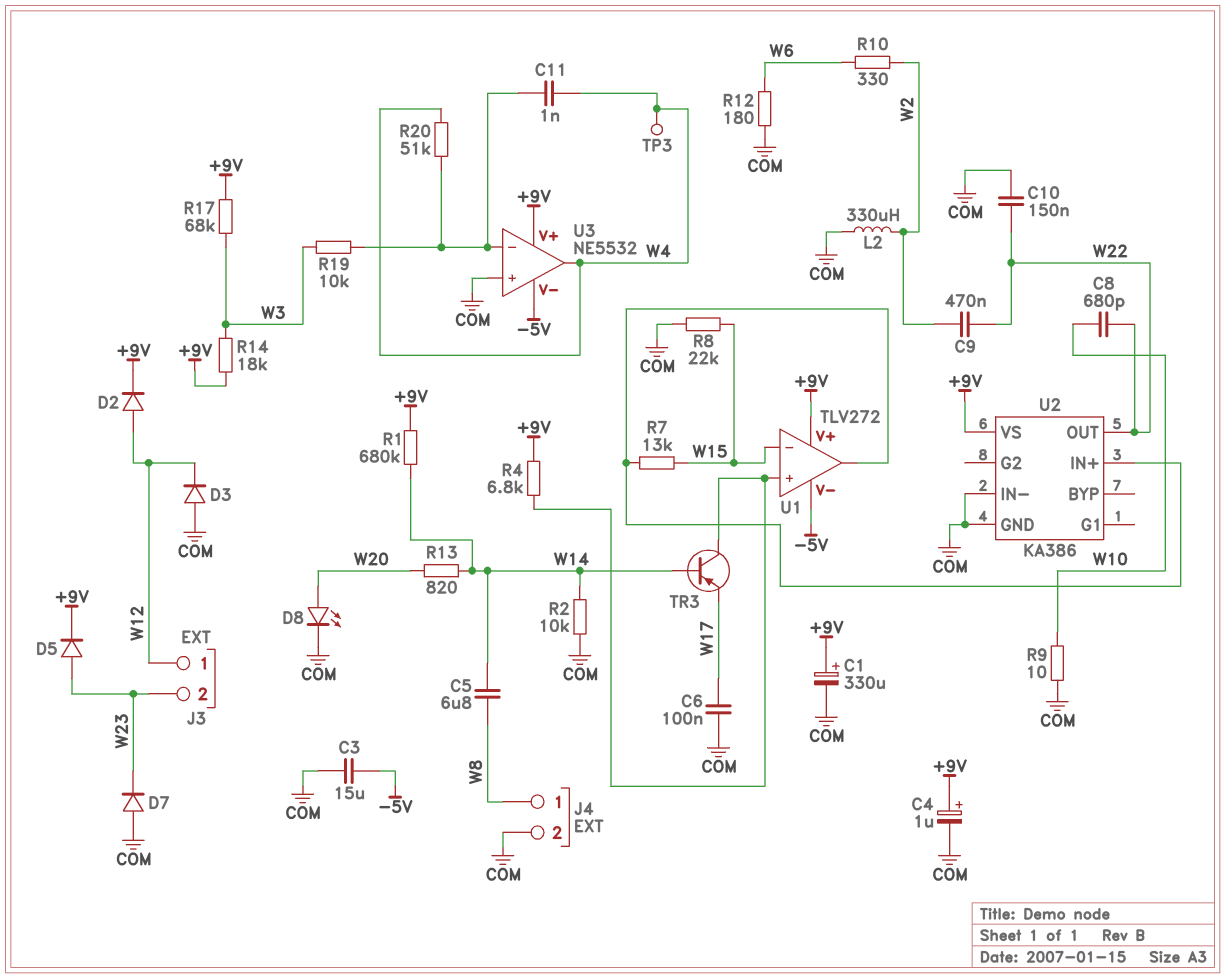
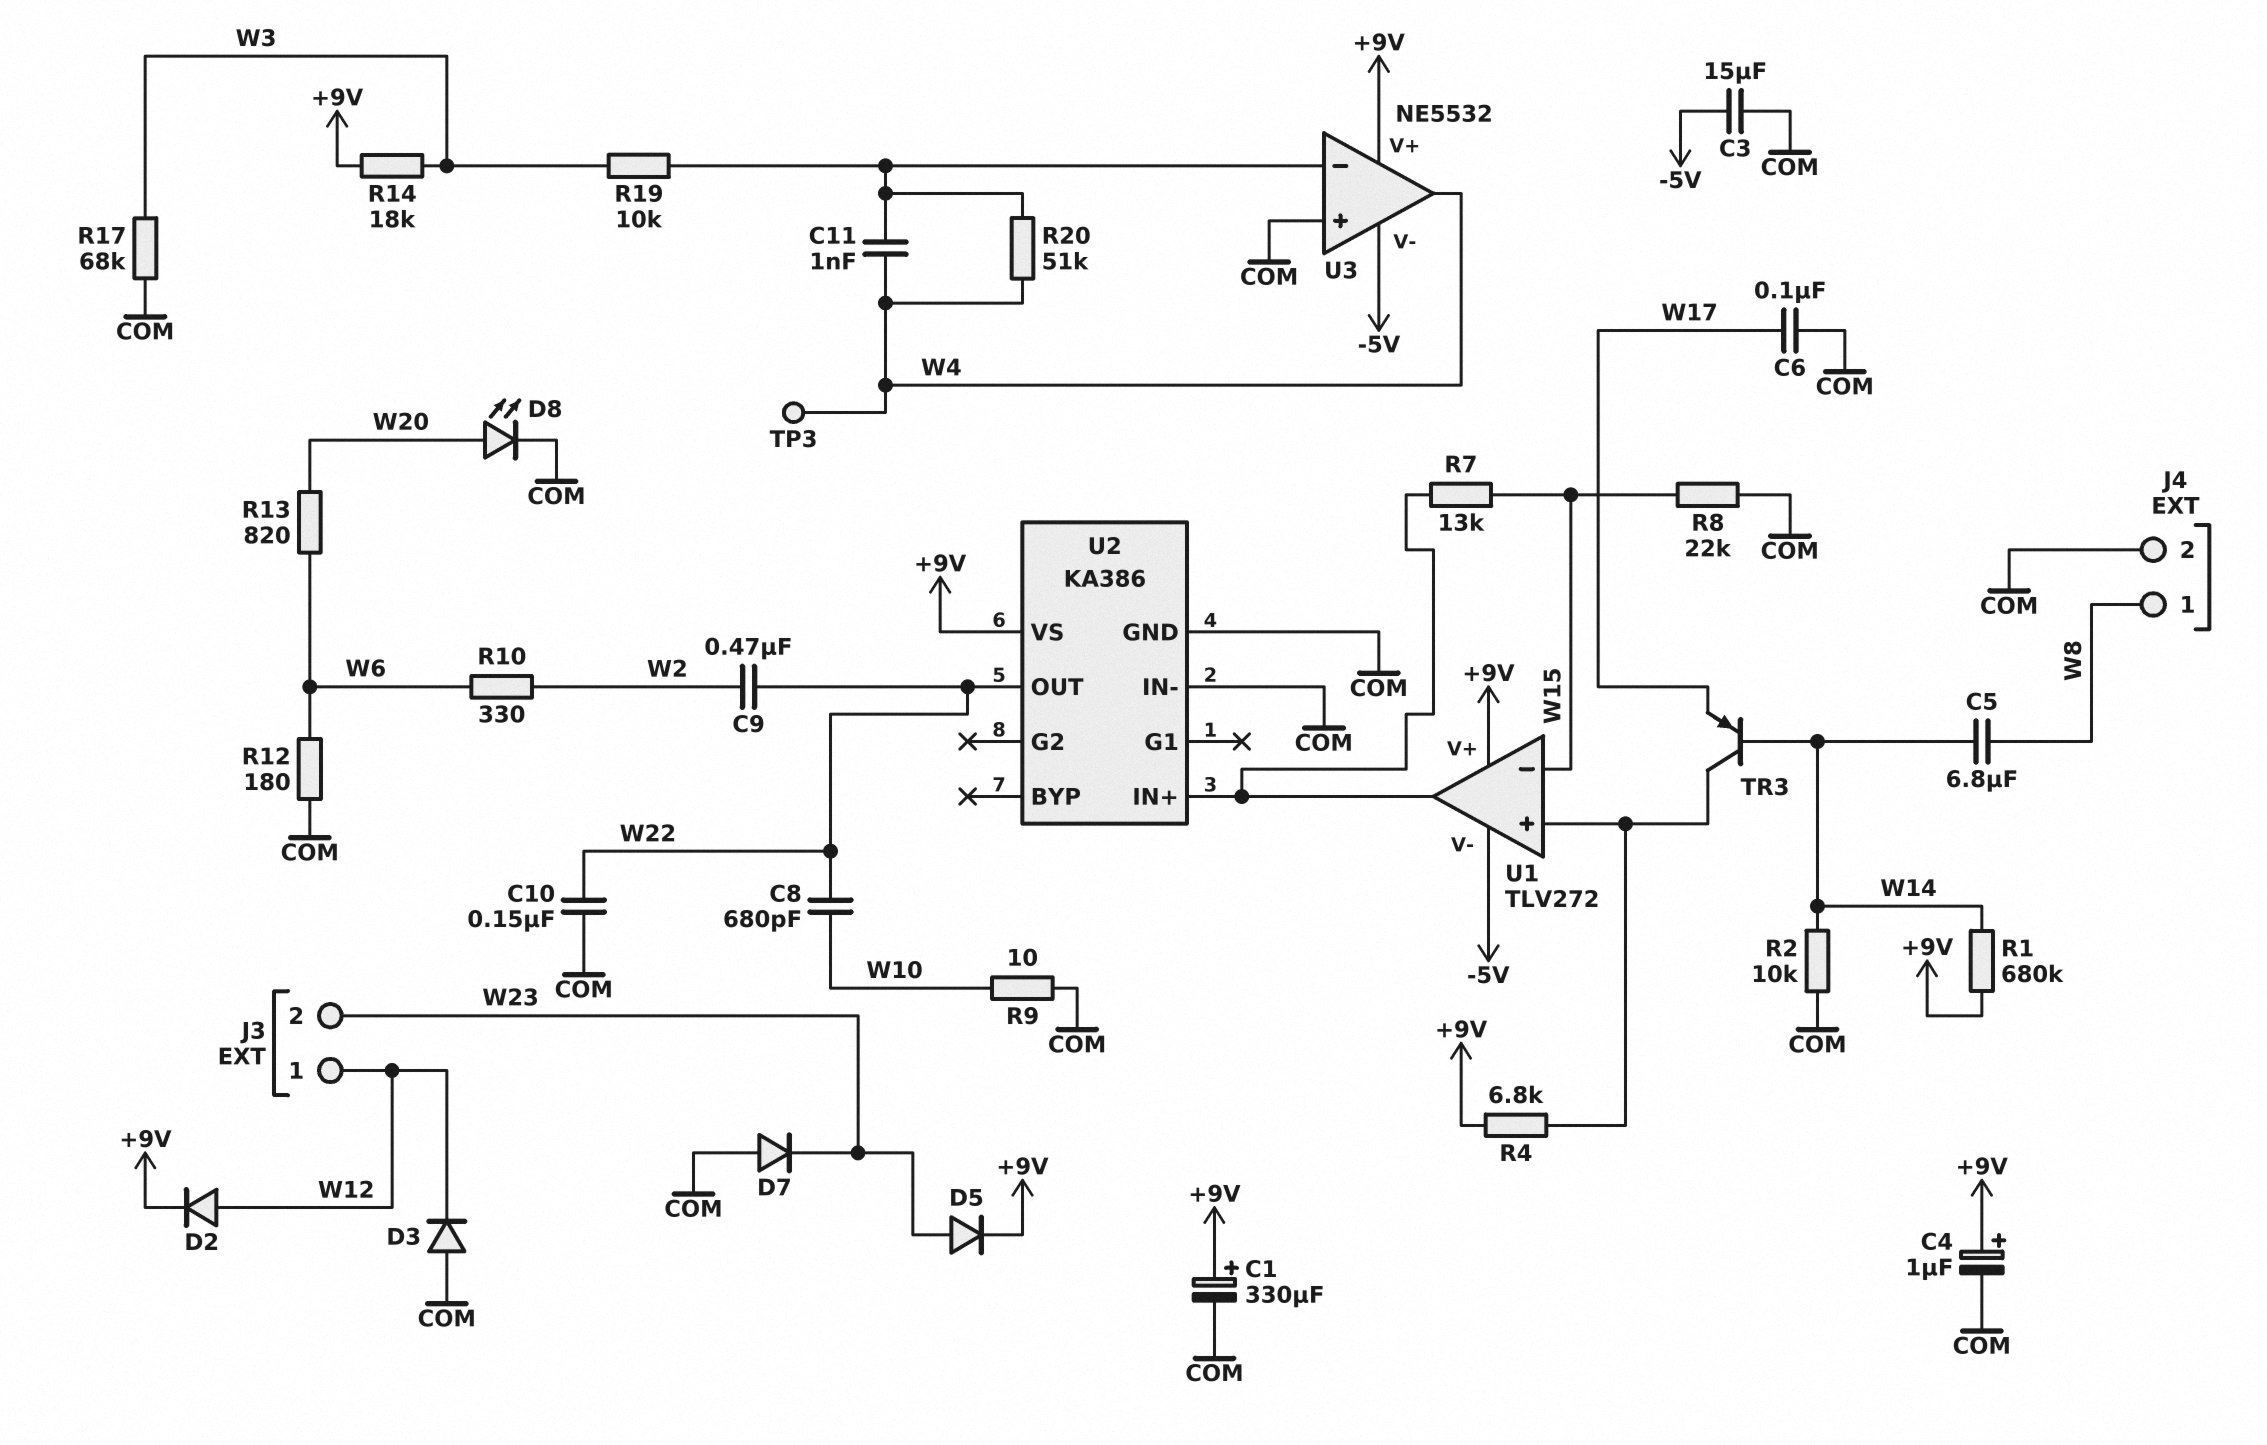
L2: 330uH (COM, W2) -> none
R13: 820 (W14, W20) -> 820 (W6, W20)
R17: 68k (+9V, W3) -> 68k (COM, W3)

